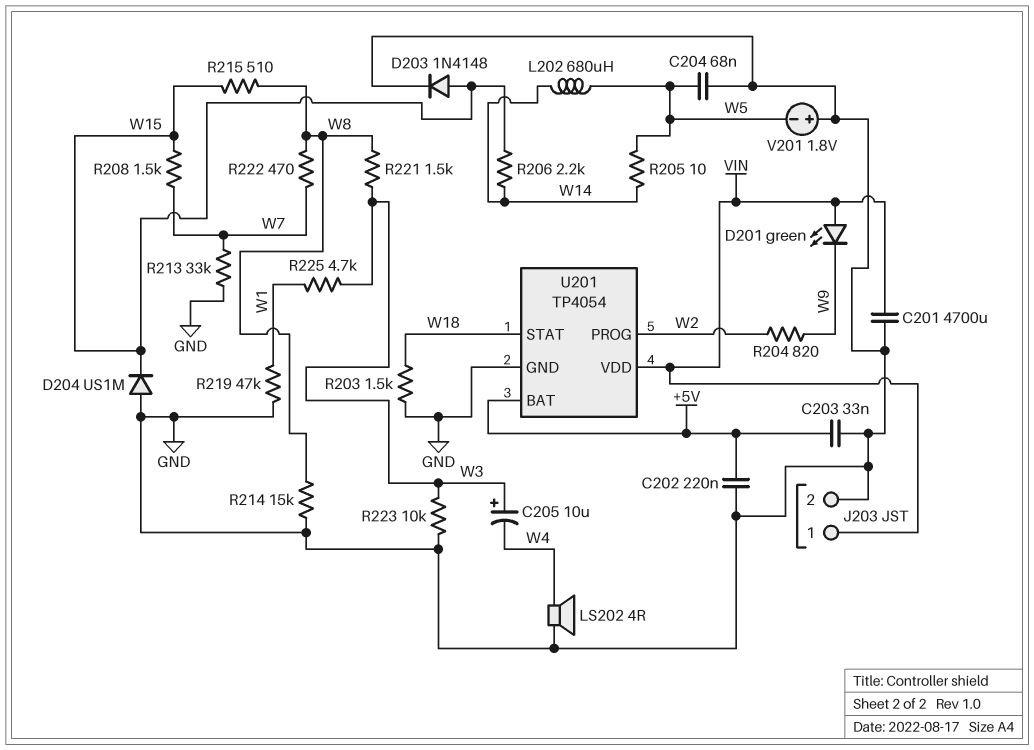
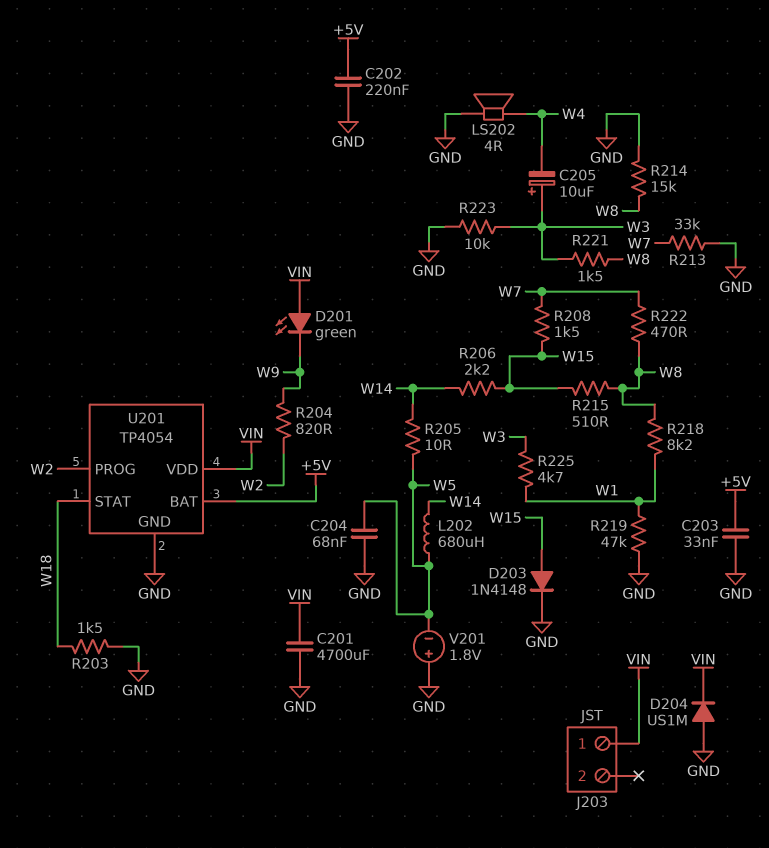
D204: diode US1M (A GND, K W15) -> diode US1M (A GND, K VIN)
J203 pin 2: GND -> none
R218: none -> 8.2k (W1, W8)

